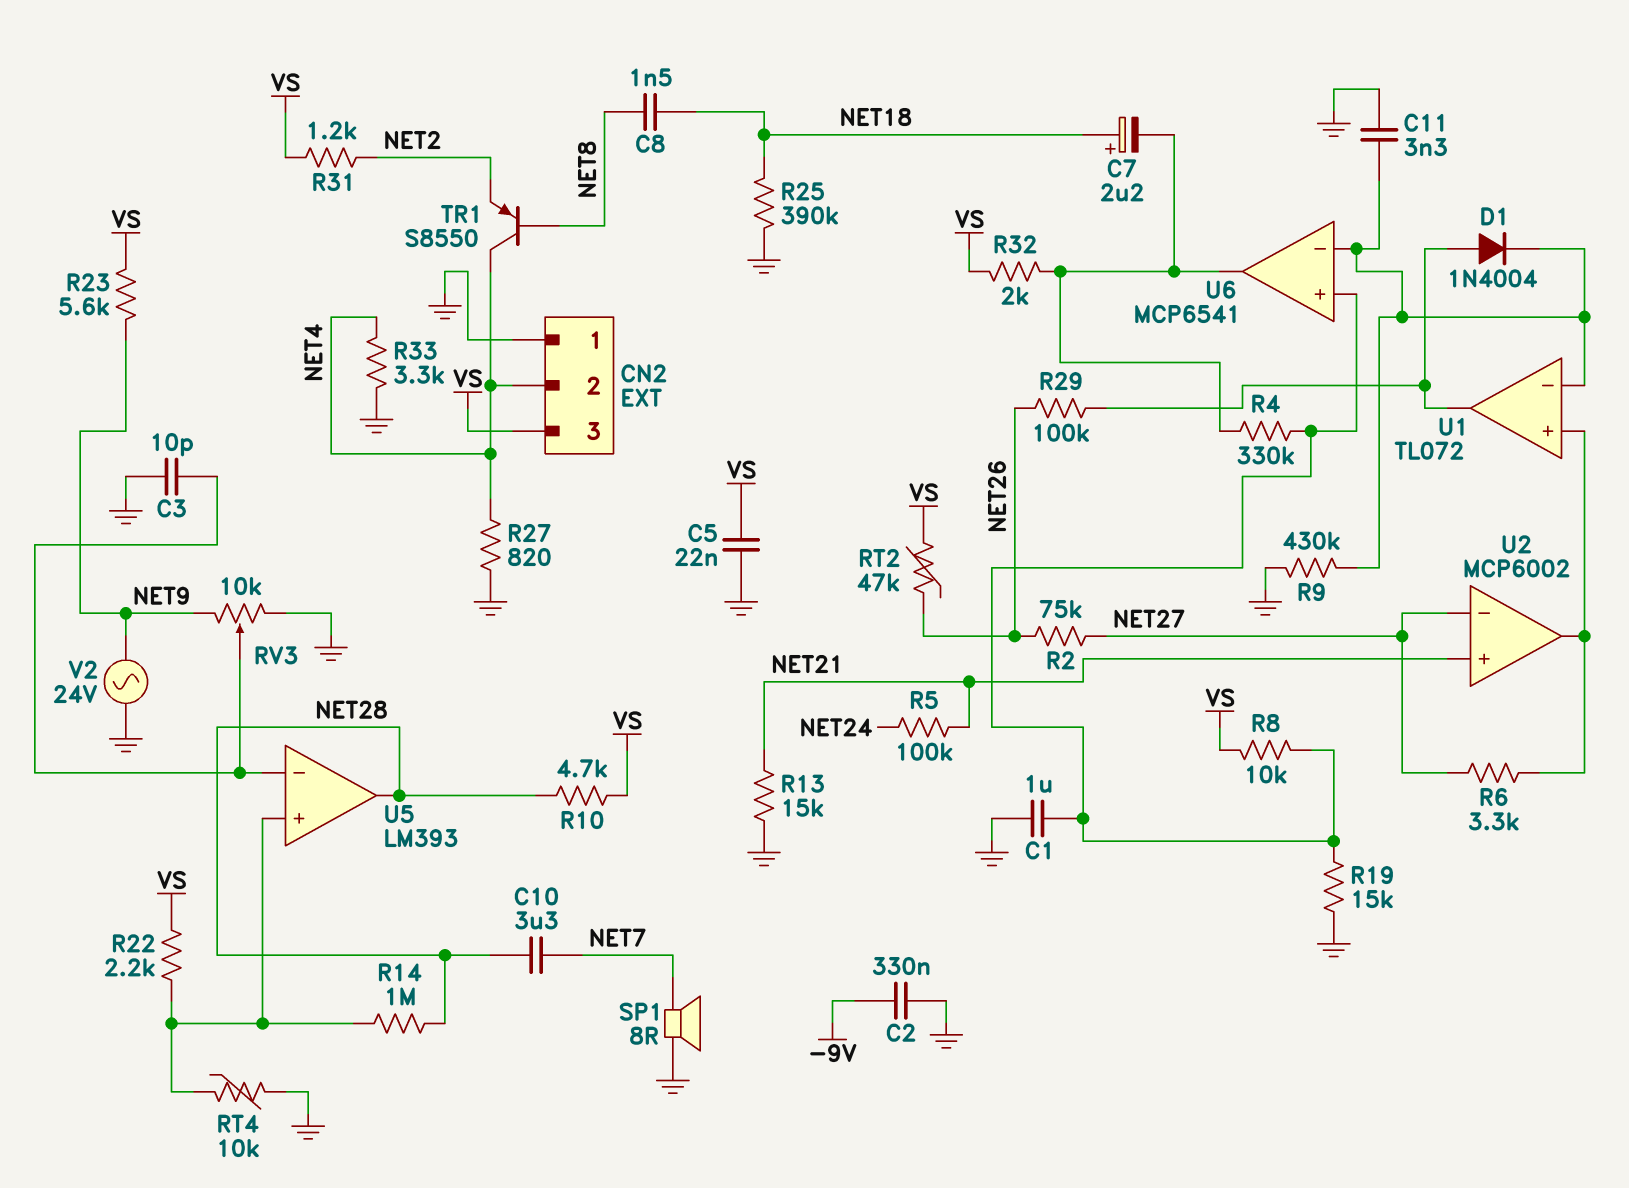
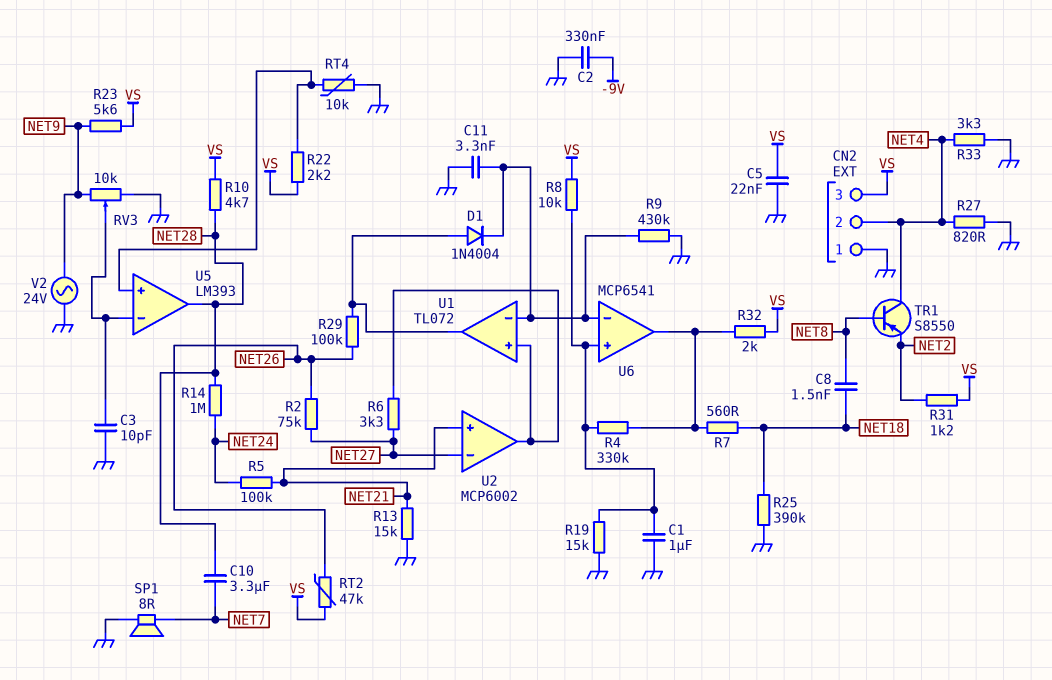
C7: 2.2uF (plus NET18, minus U6/out) -> none
R7: none -> 560 (NET18, U6/out)
R14: 1M (NET28, U5/in+) -> 1M (NET24, NET28)

